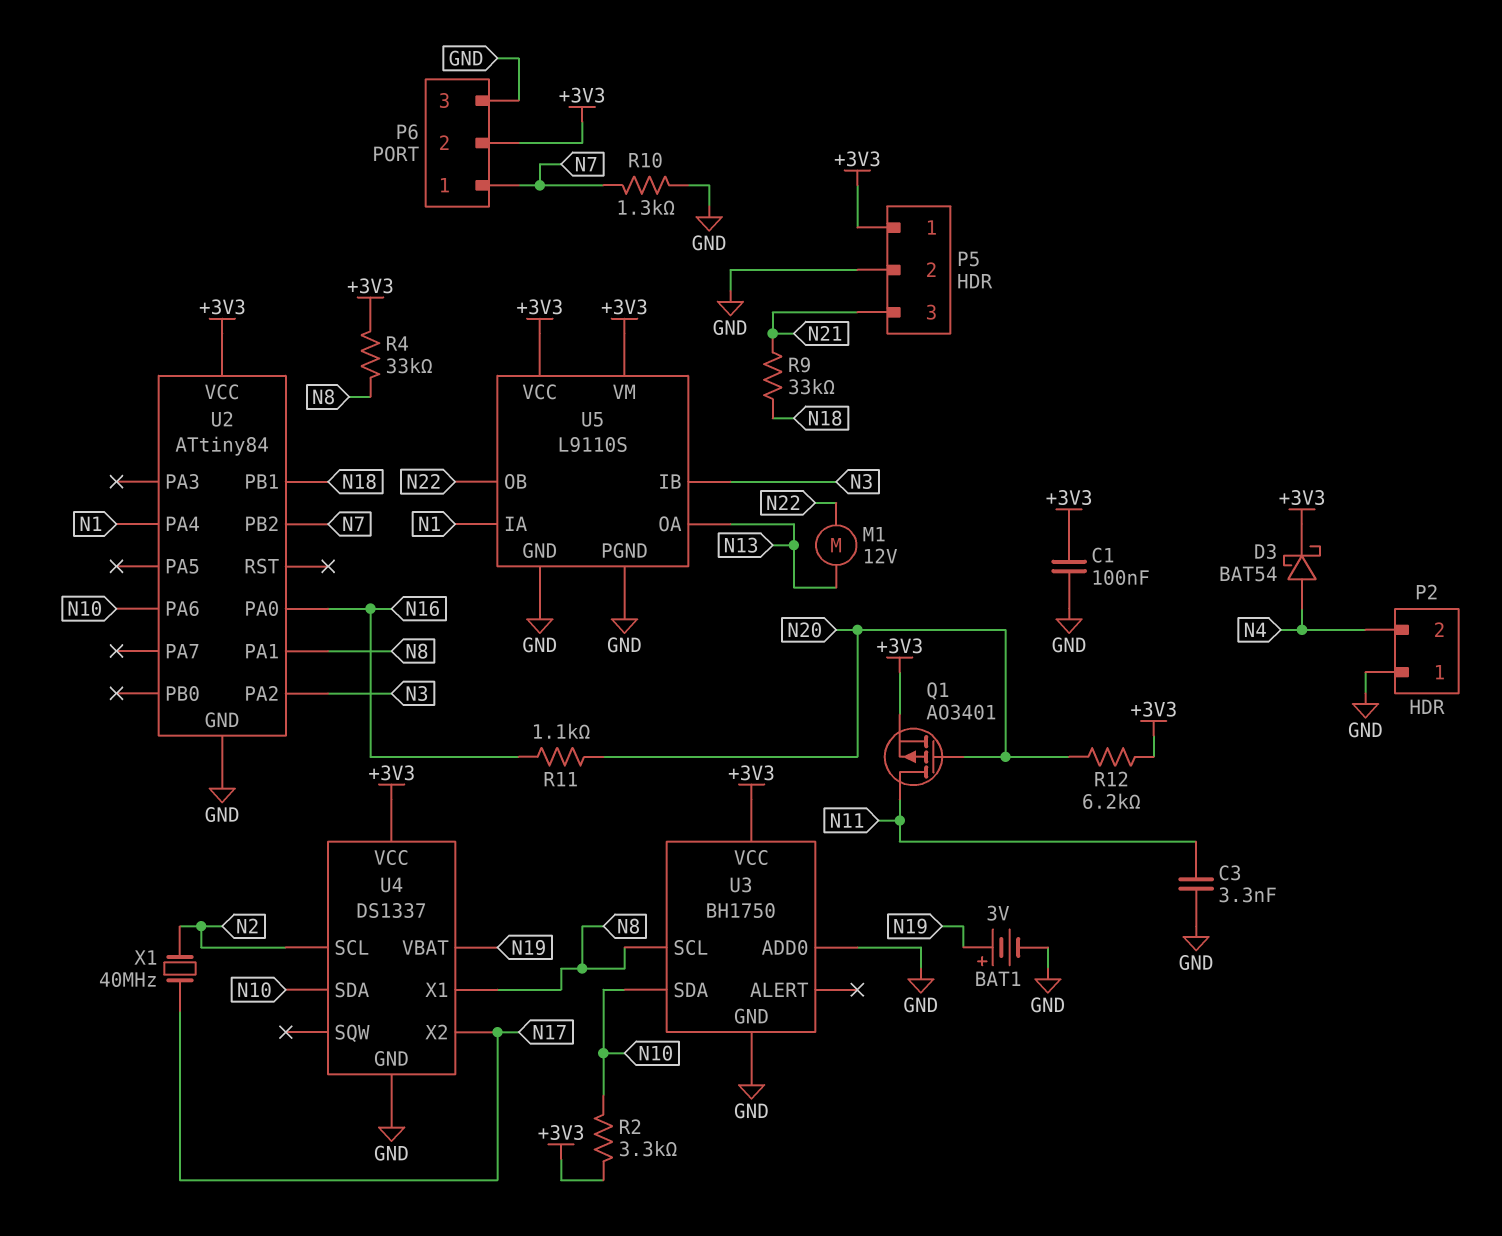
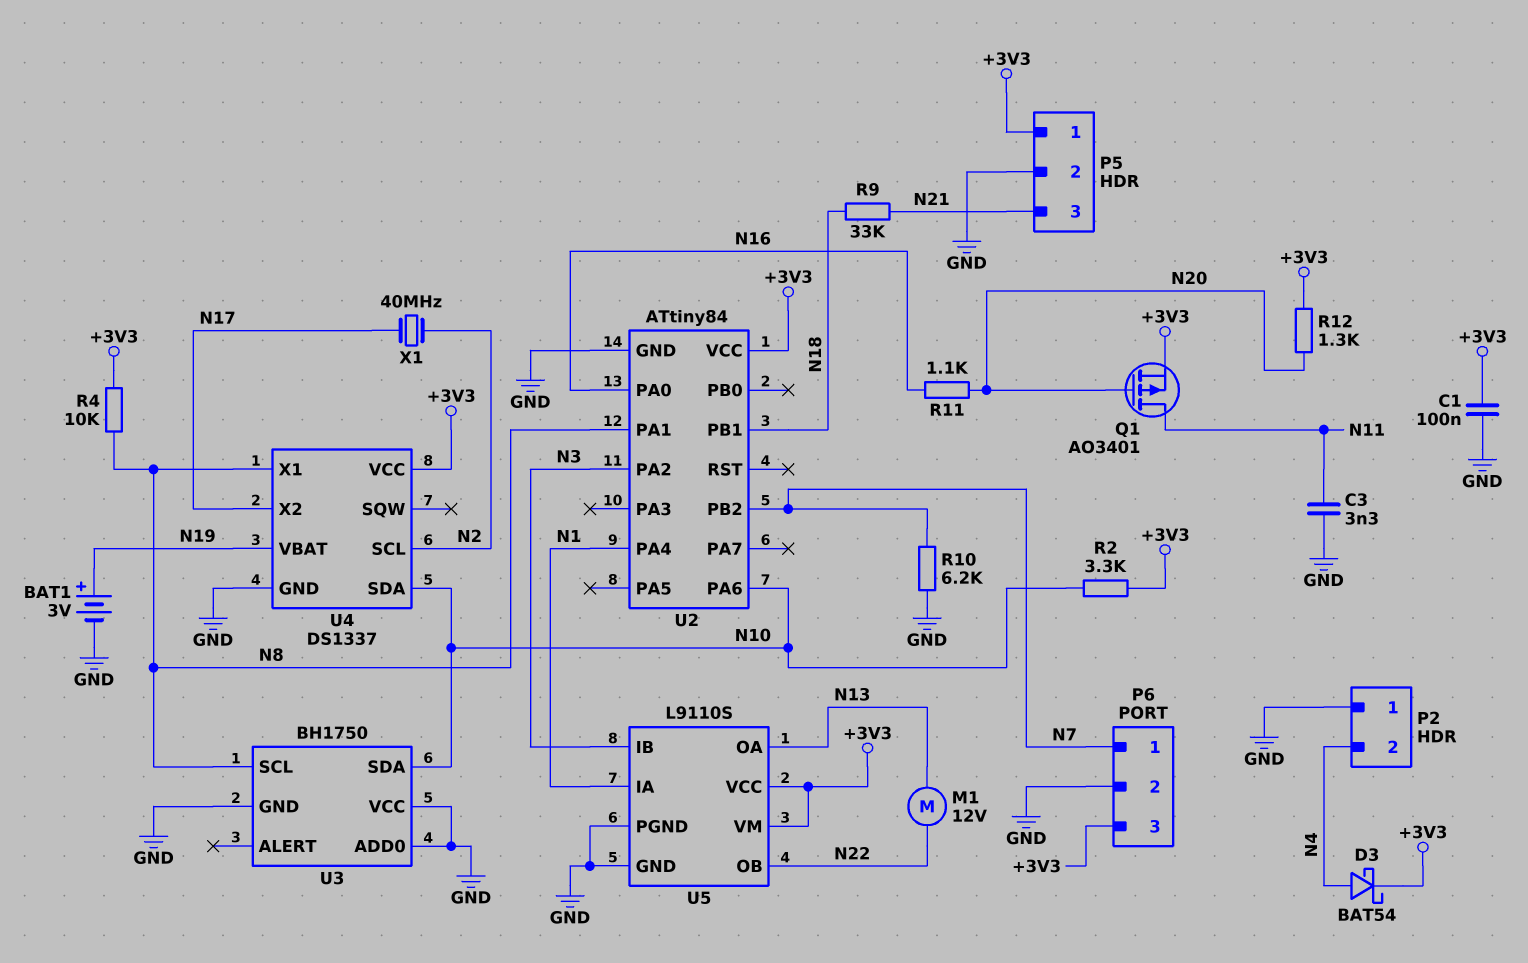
P6 pin 2: +3V3 -> GND
P6 pin 3: GND -> +3V3
R4: 33k (+3V3, N8) -> 10k (+3V3, N8)
R10: 1.3k (GND, N7) -> 6.2k (GND, N7)
R12: 6.2k (+3V3, N20) -> 1.3k (+3V3, N20)
U3 pin VCC: +3V3 -> GND

